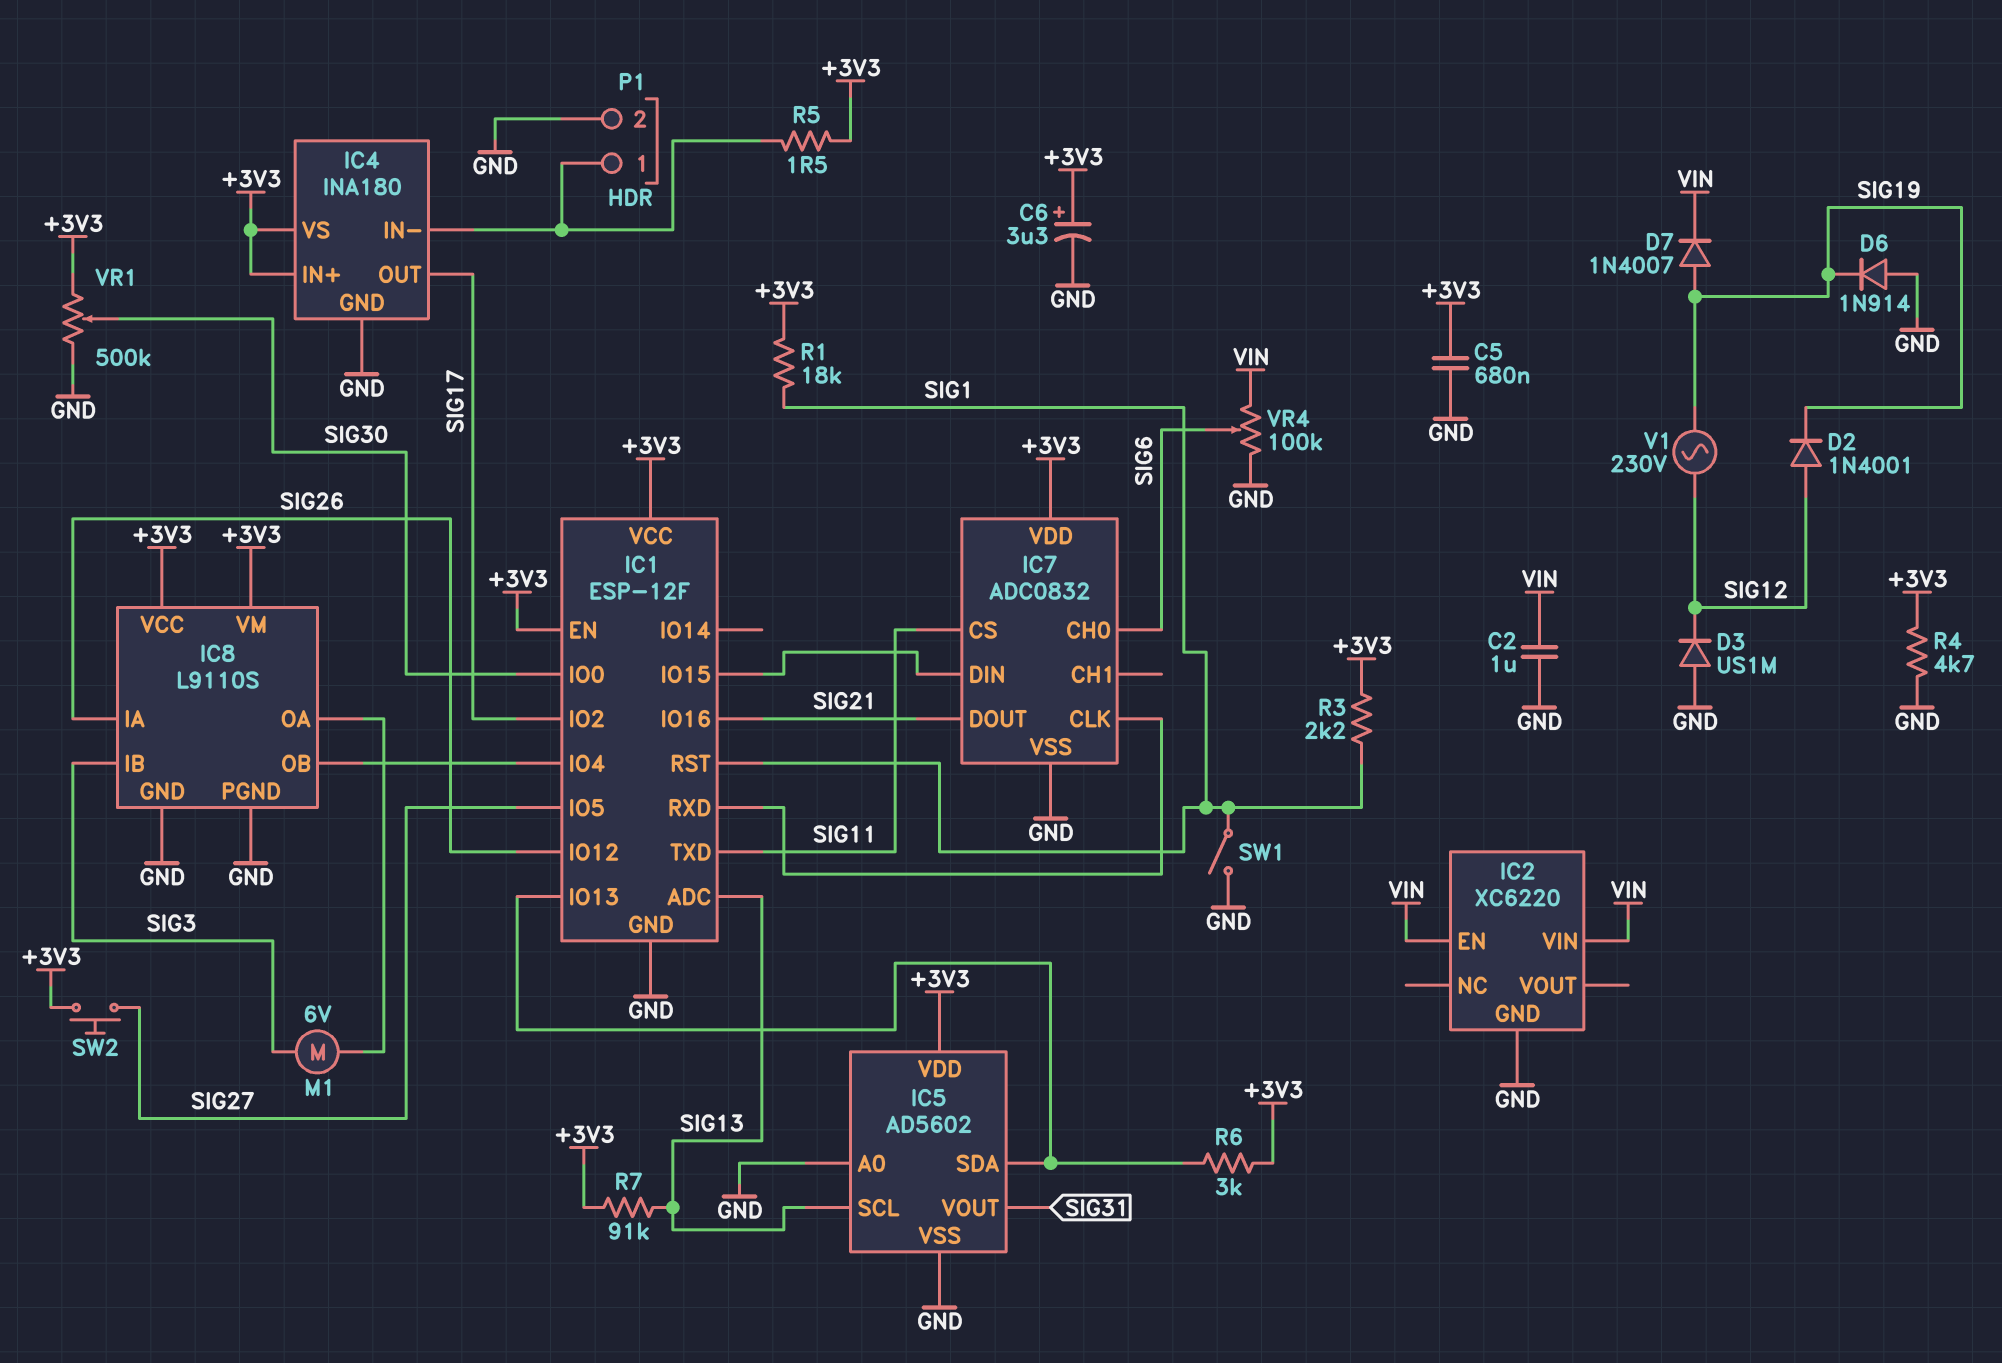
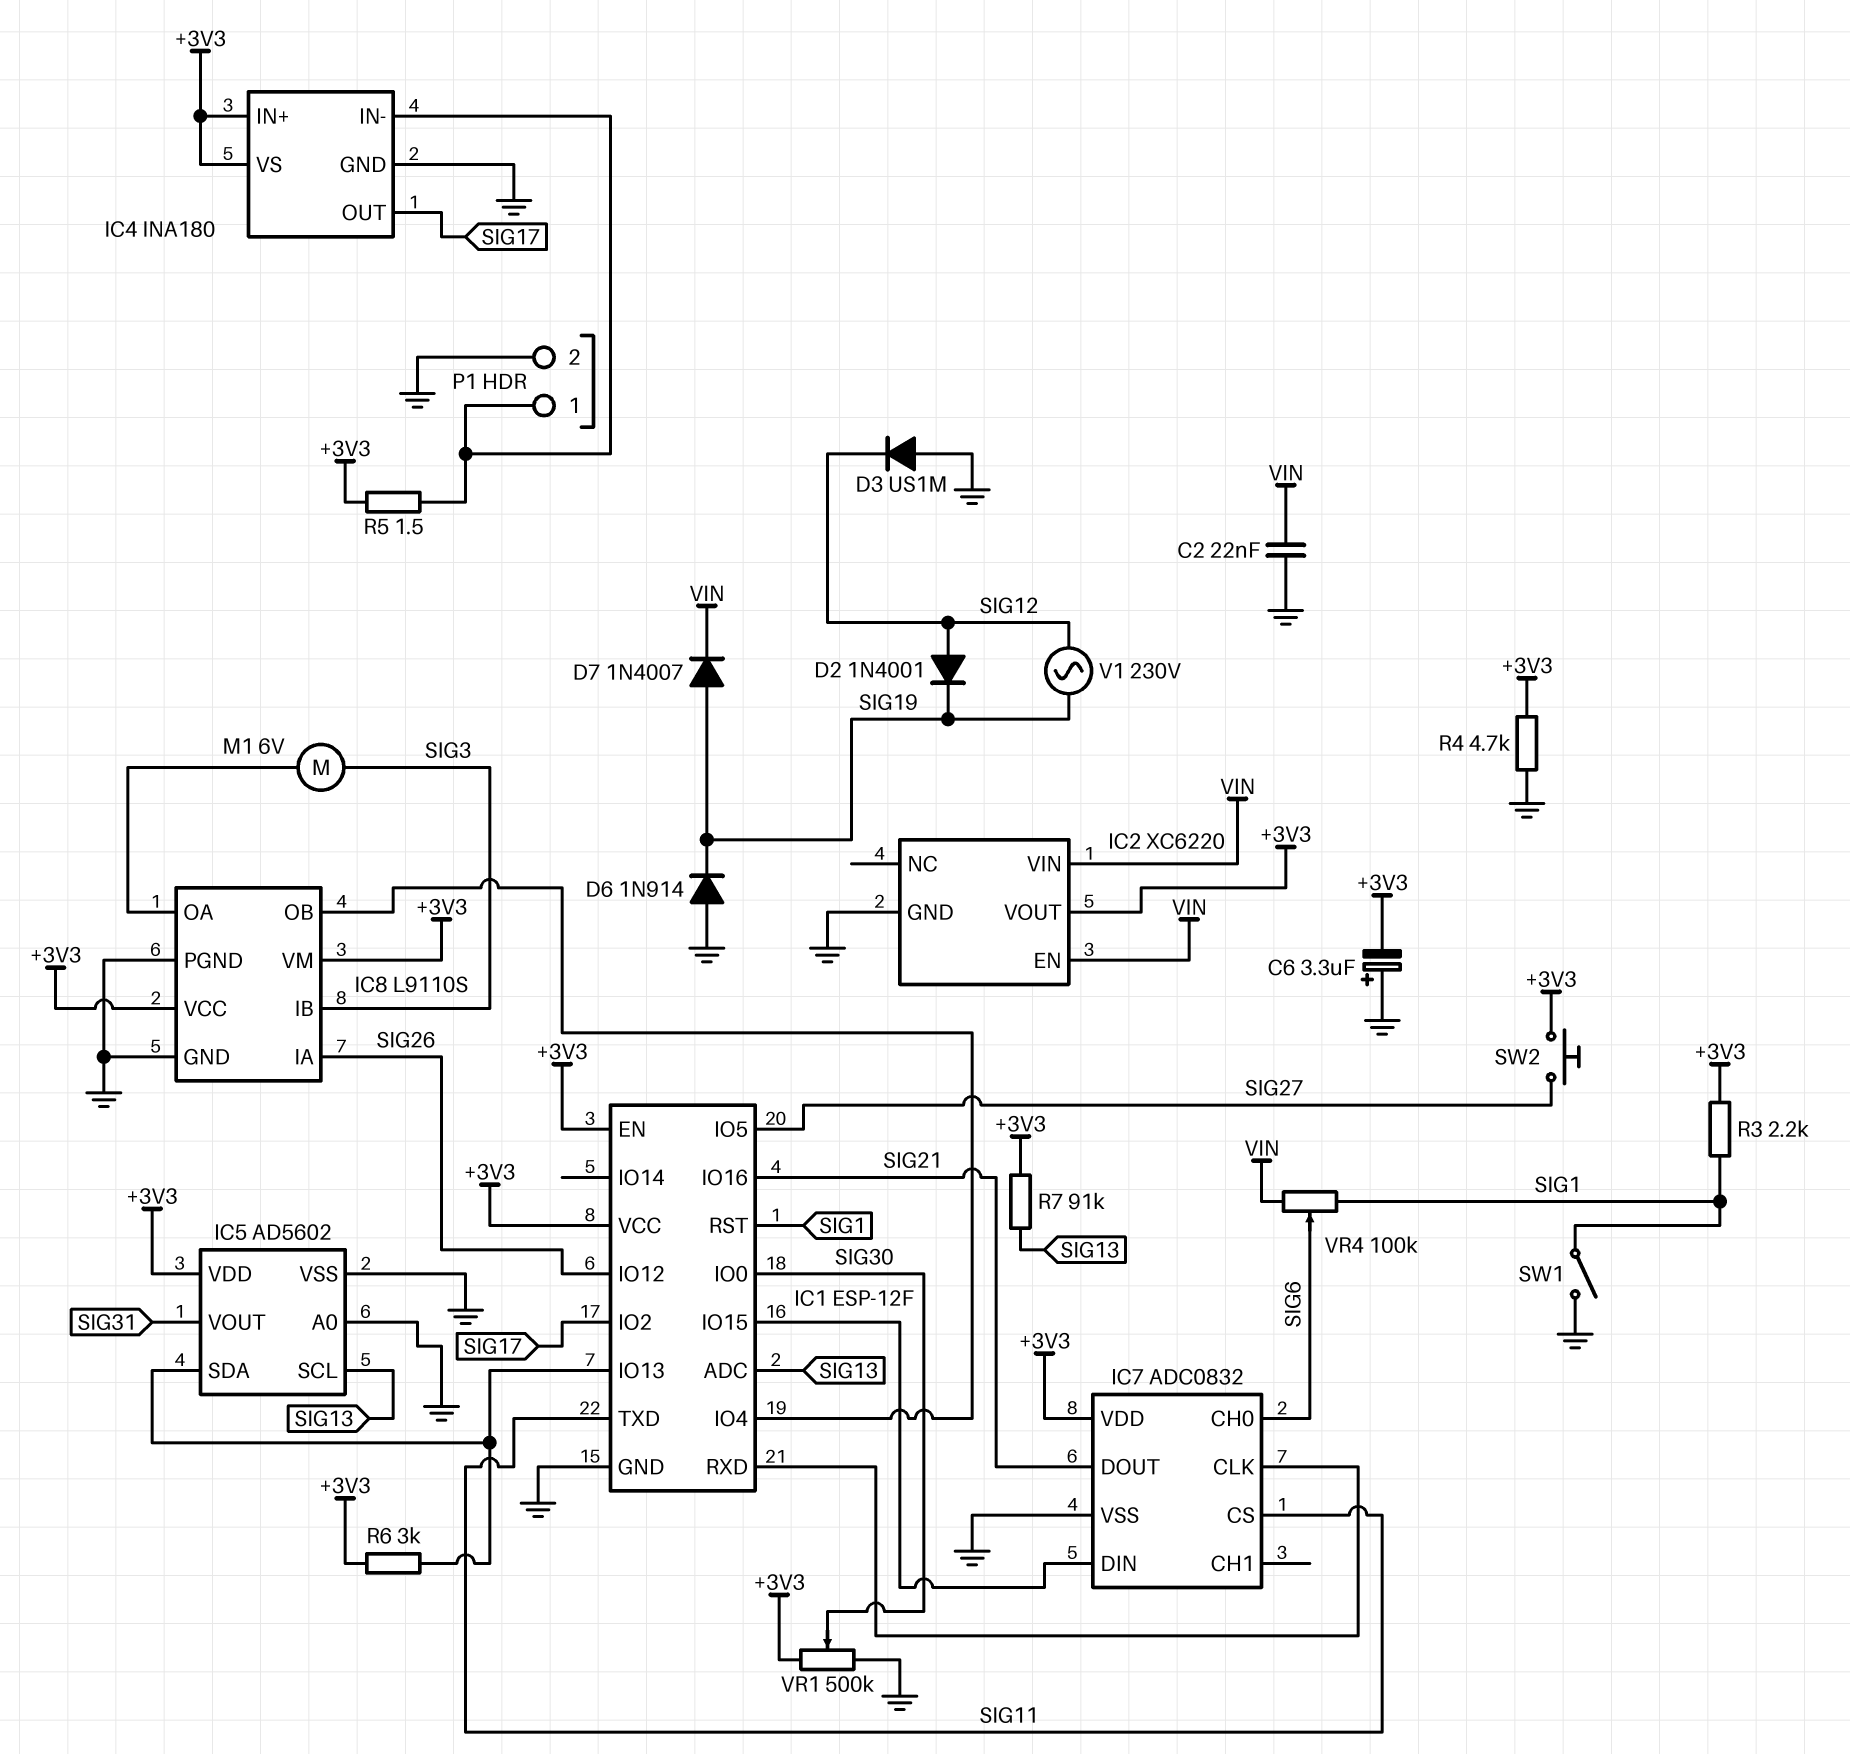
C2: 1uF (GND, VIN) -> 22nF (GND, VIN)
C5: 680nF (+3V3, GND) -> none
C6: 3.3uF (plus +3V3, minus GND) -> 3.3uF (plus GND, minus +3V3)
IC2 pin VOUT: none -> +3V3
R1: 18k (+3V3, SIG1) -> none
VR4: 100k (GND, VIN, wiper SIG6) -> 100k (SIG1, VIN, wiper SIG6)

